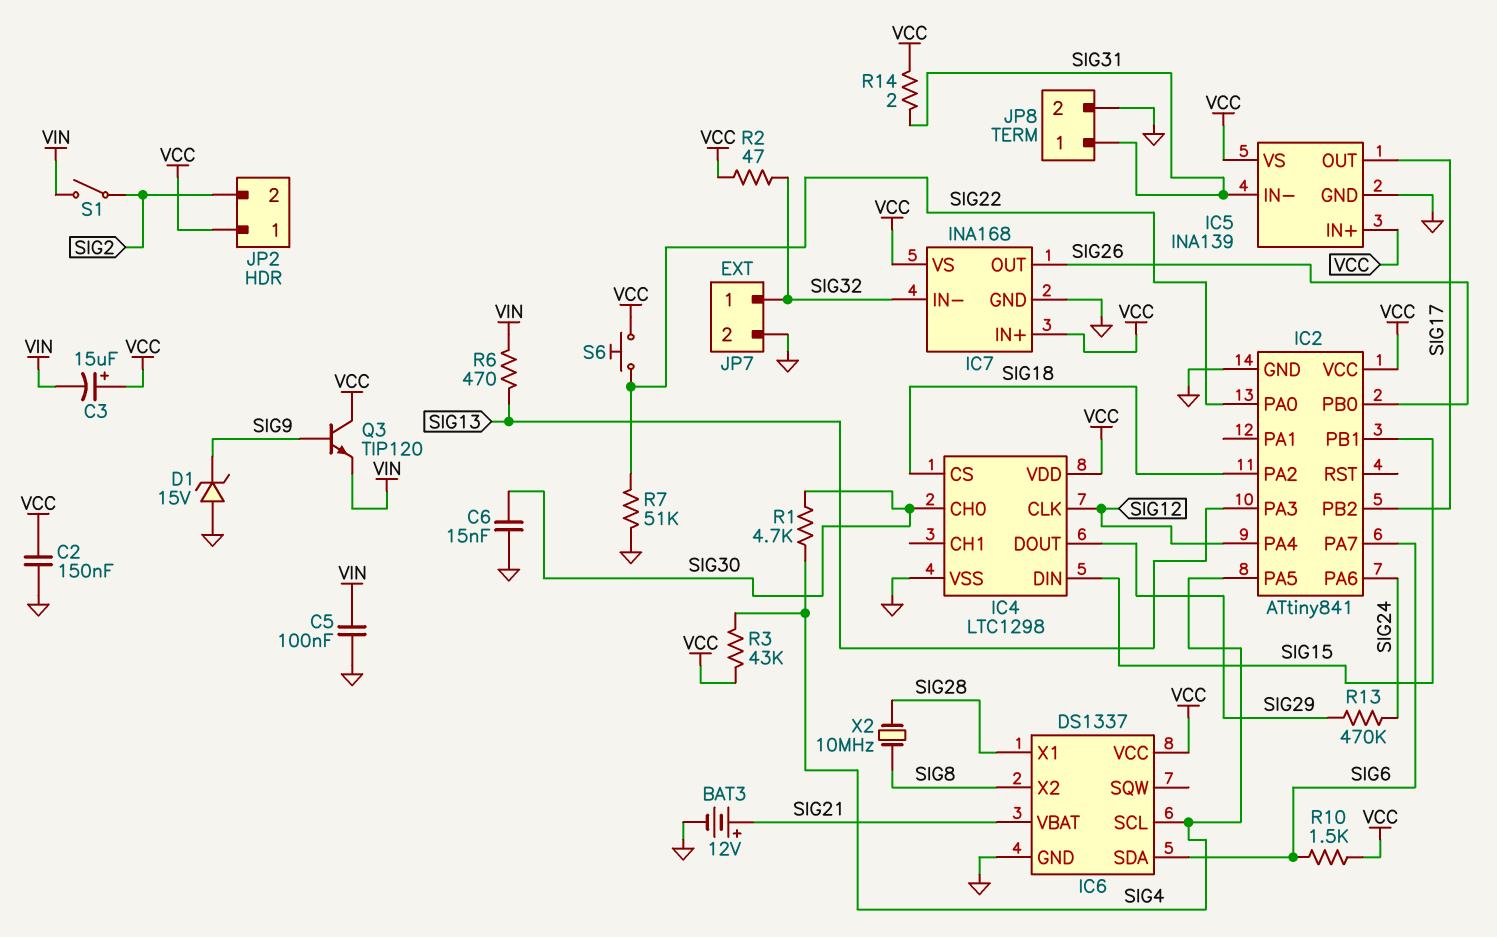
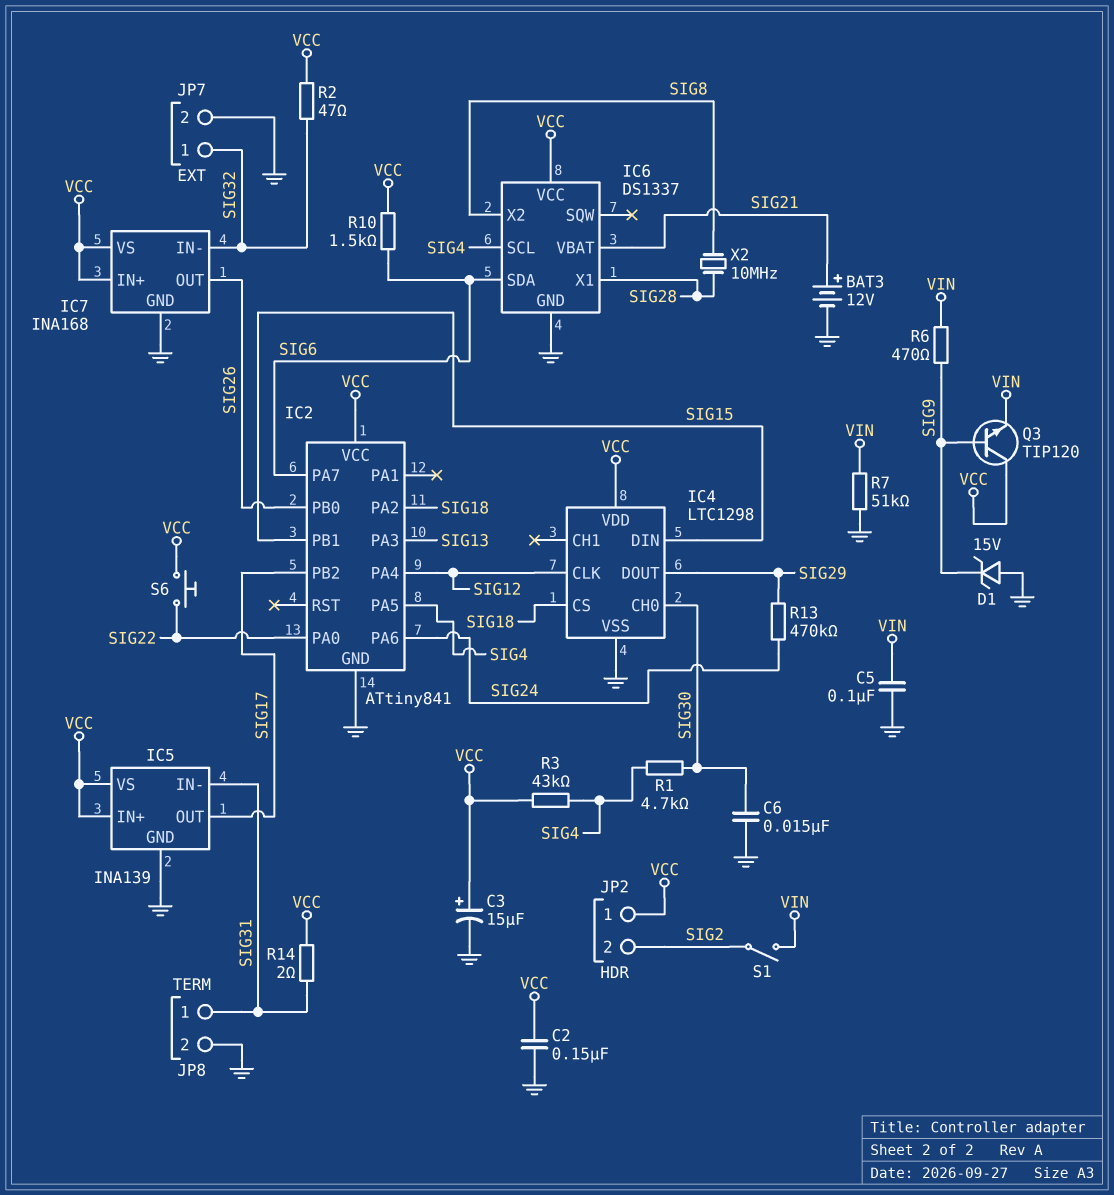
C3: 15uF (plus VCC, minus VIN) -> 15uF (plus VCC, minus GND)
R6: 470 (SIG13, VIN) -> 470 (SIG9, VIN)
R7: 51k (GND, SIG22) -> 51k (GND, VIN)

